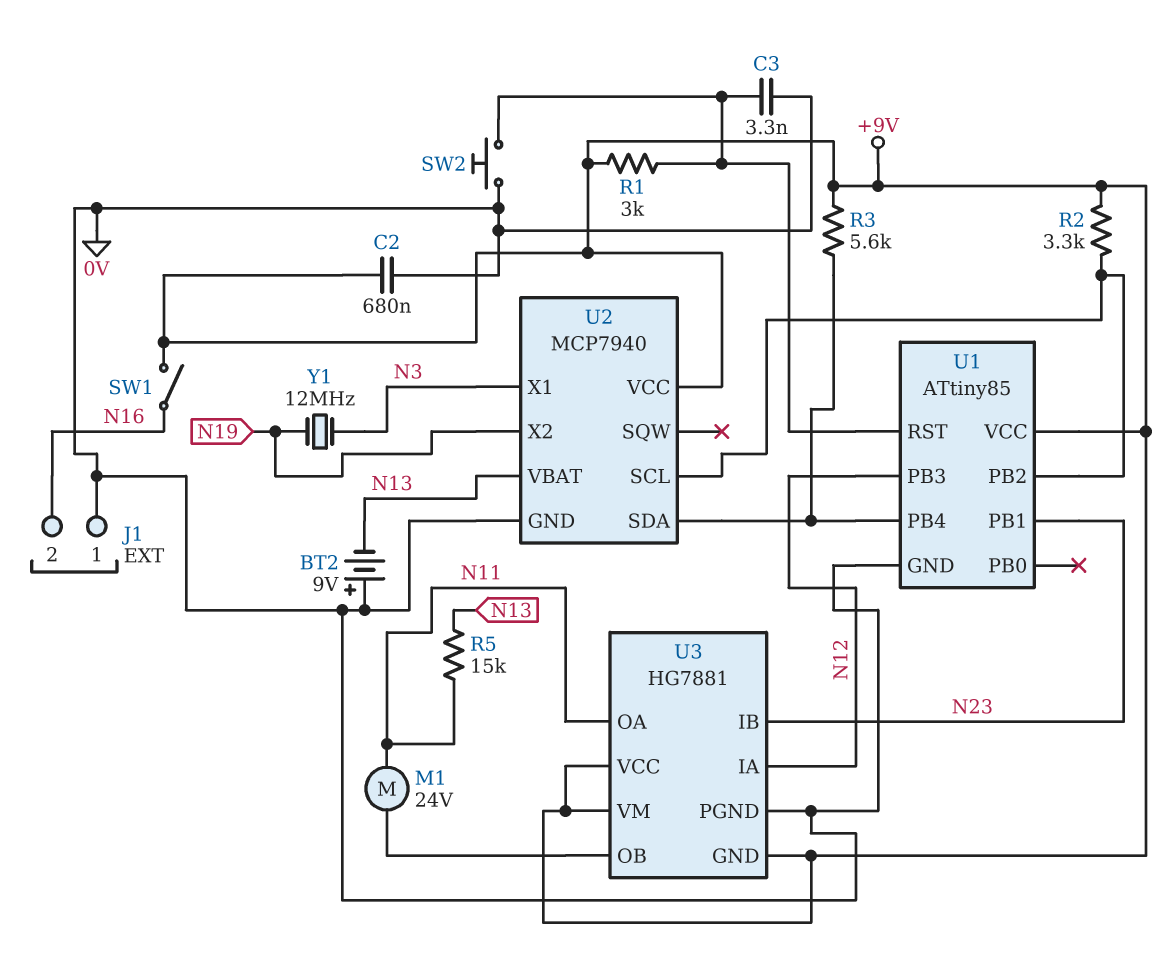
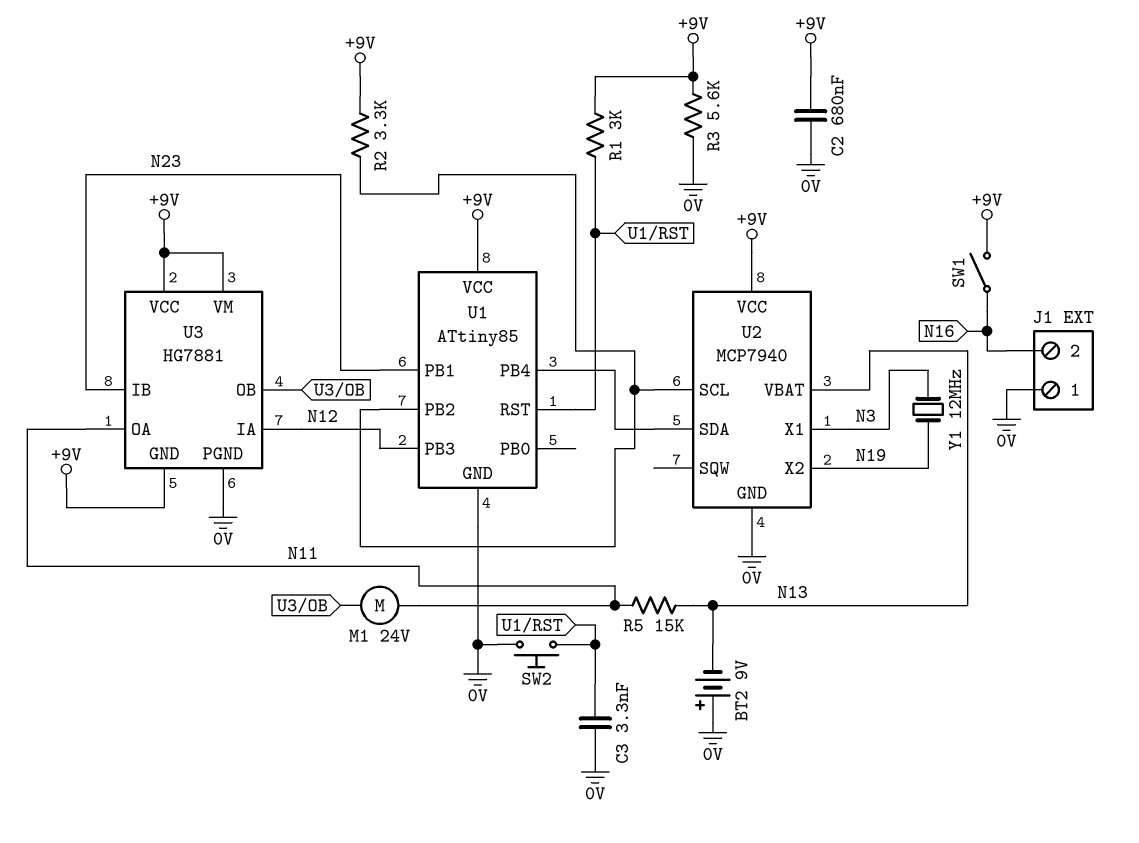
R3: 5.6k (+9V, U1/PB4) -> 5.6k (+9V, 0V)

